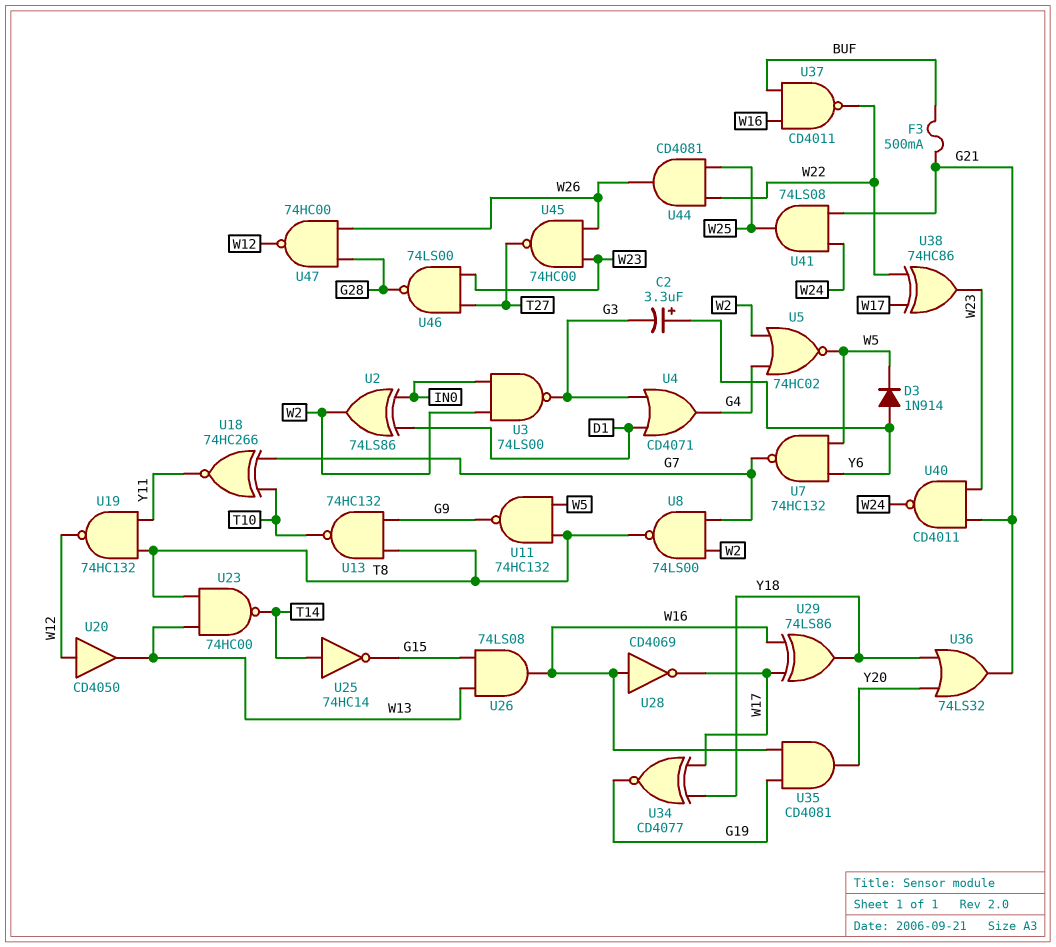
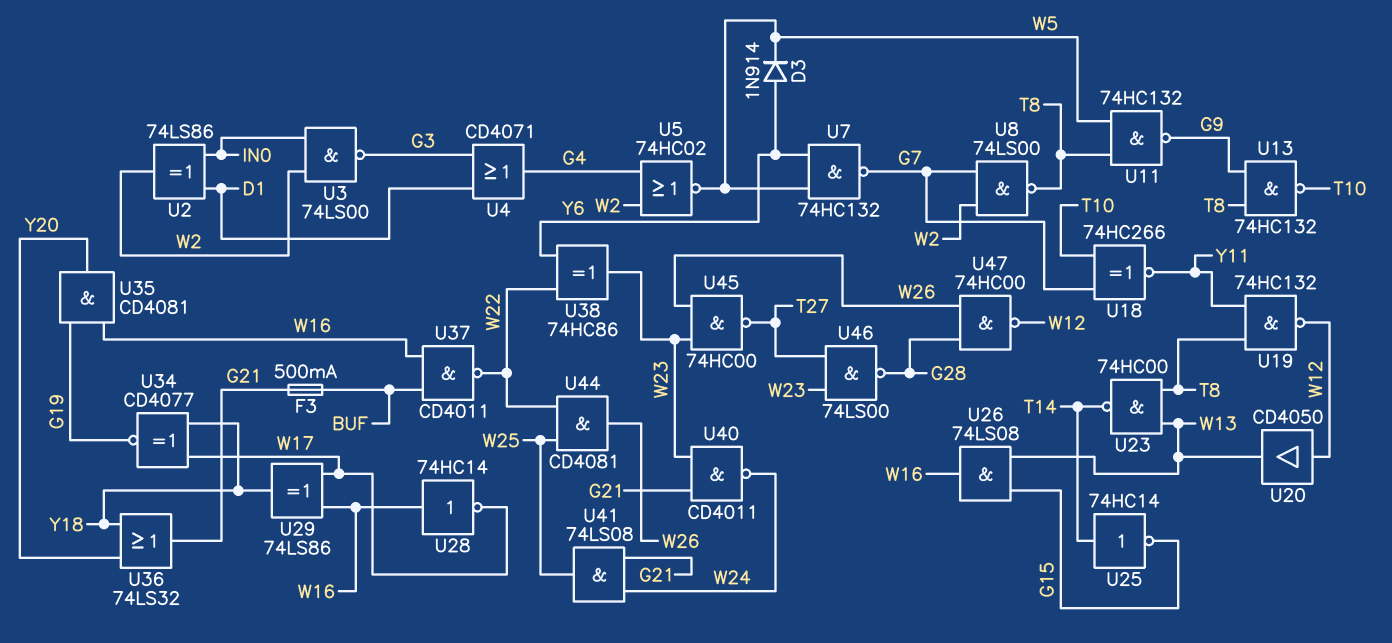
C2: 3.3uF (plus Y6, minus G3) -> none
U28: NOT CD4069 (in W16, out W17) -> NOT 74HC14 (in W16, out W17)
U38: XOR 74HC86 (in W17, in W22, out W23) -> XOR 74HC86 (in W22, in Y6, out W23)

